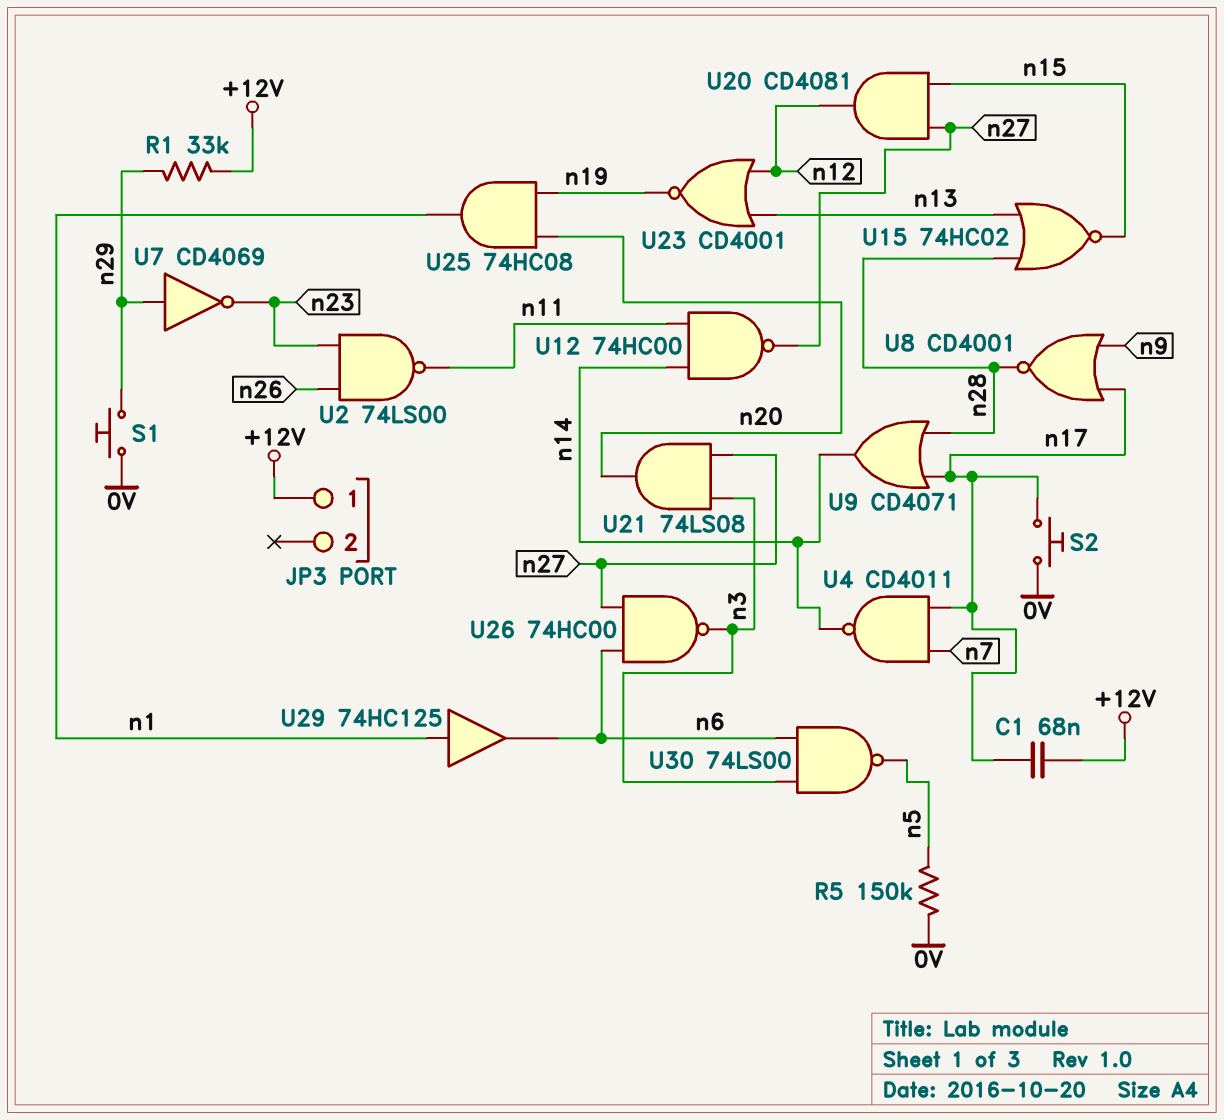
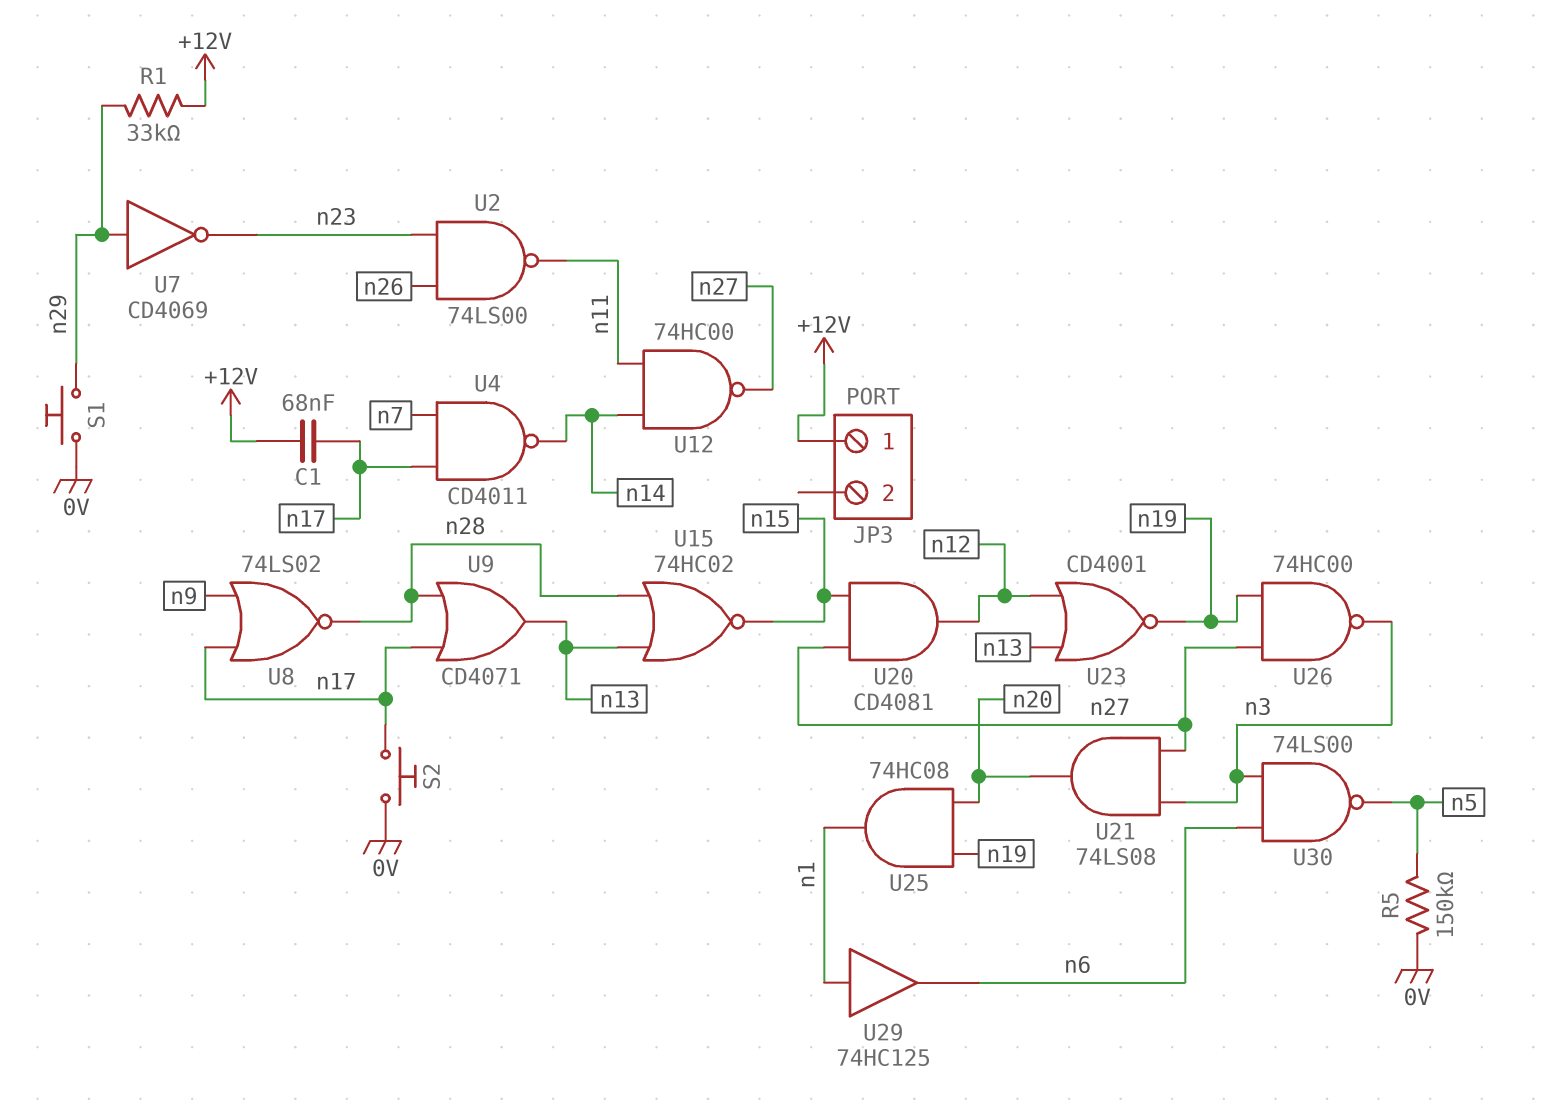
U8: NOR CD4001 (in n9, in n17, out n28) -> NOR 74LS02 (in n9, in n17, out n28)
U9: OR CD4071 (in n17, in n28, out n14) -> OR CD4071 (in n17, in n28, out n13)
U26: NAND 74HC00 (in n6, in n27, out n3) -> NAND 74HC00 (in n19, in n27, out n3)

